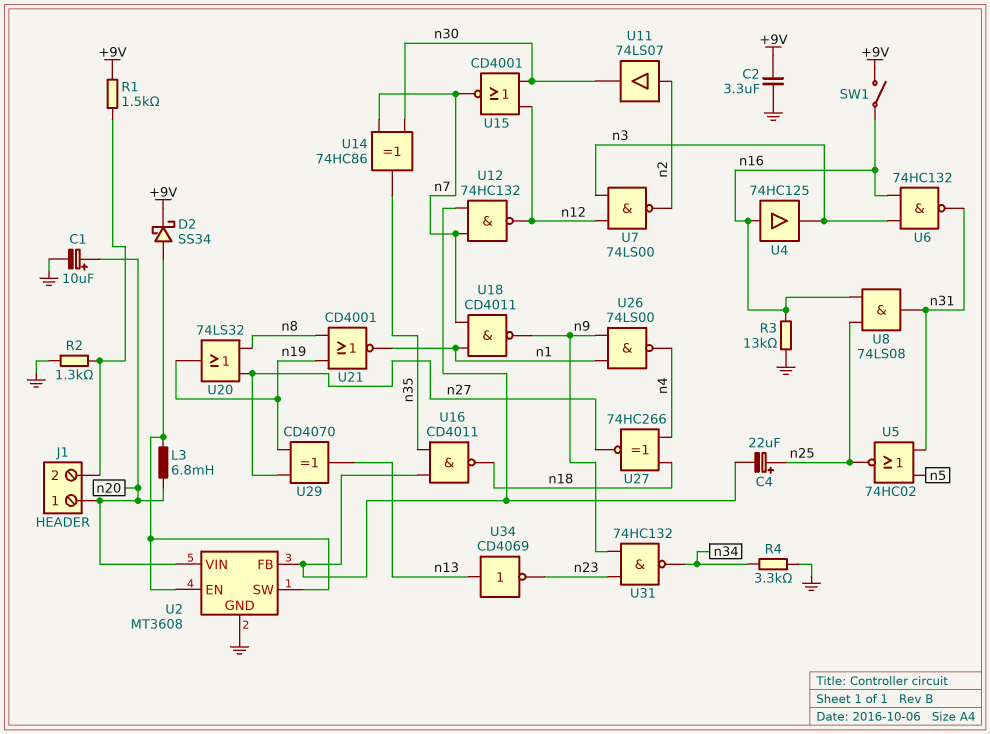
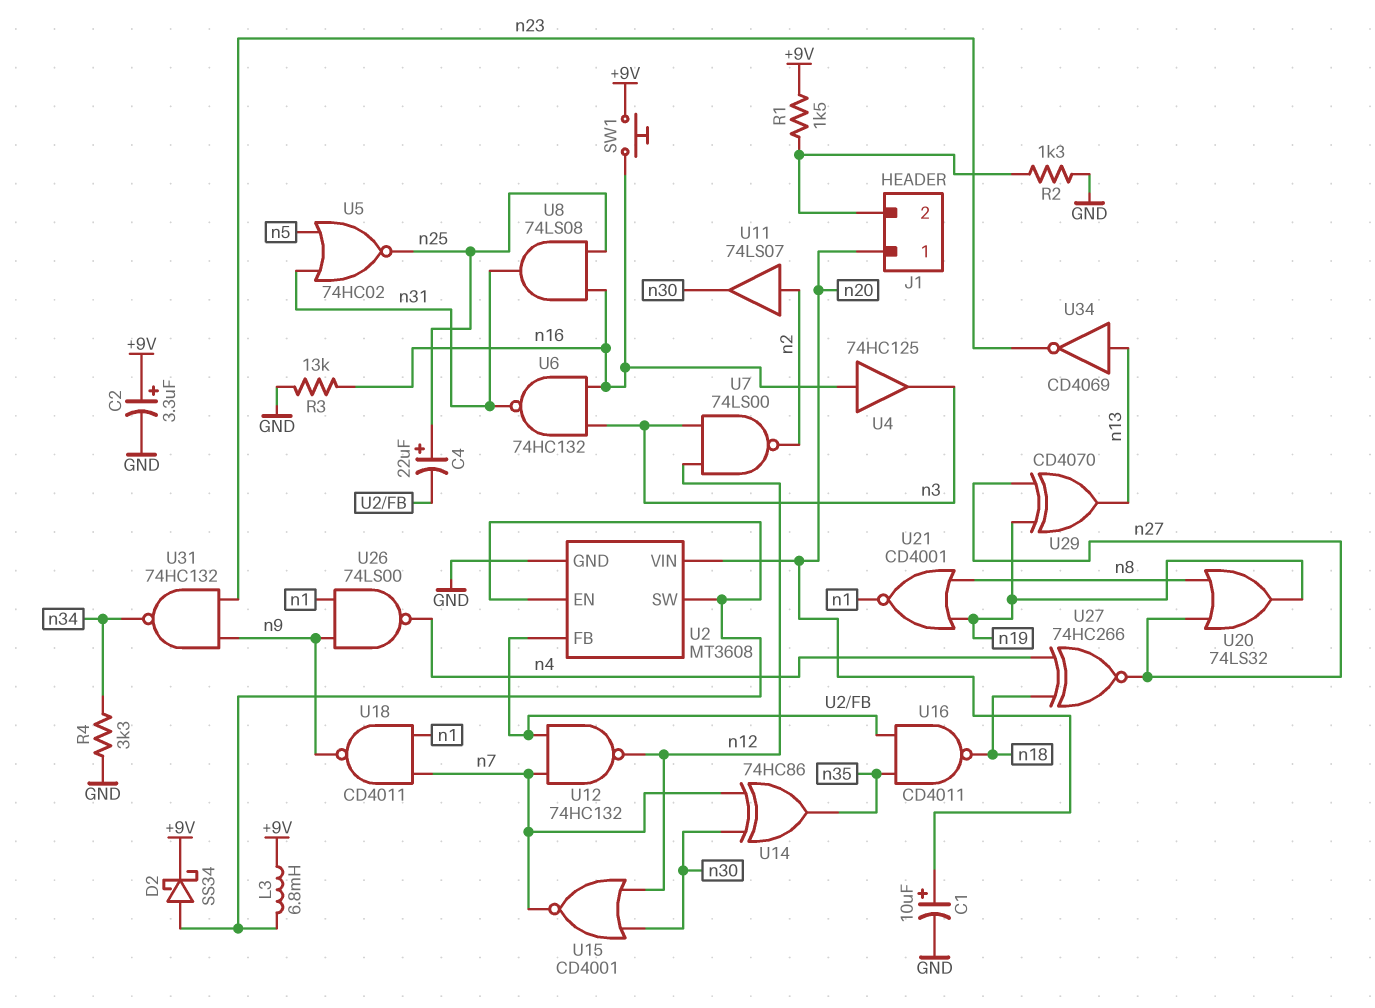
C2: 3.3uF (+9V, GND) -> 3.3uF (plus +9V, minus GND)
L3: 6.8mH (U2/EN, n20) -> 6.8mH (+9V, U2/EN)
SW1: switch (+9V, n16) -> button (+9V, n16)

